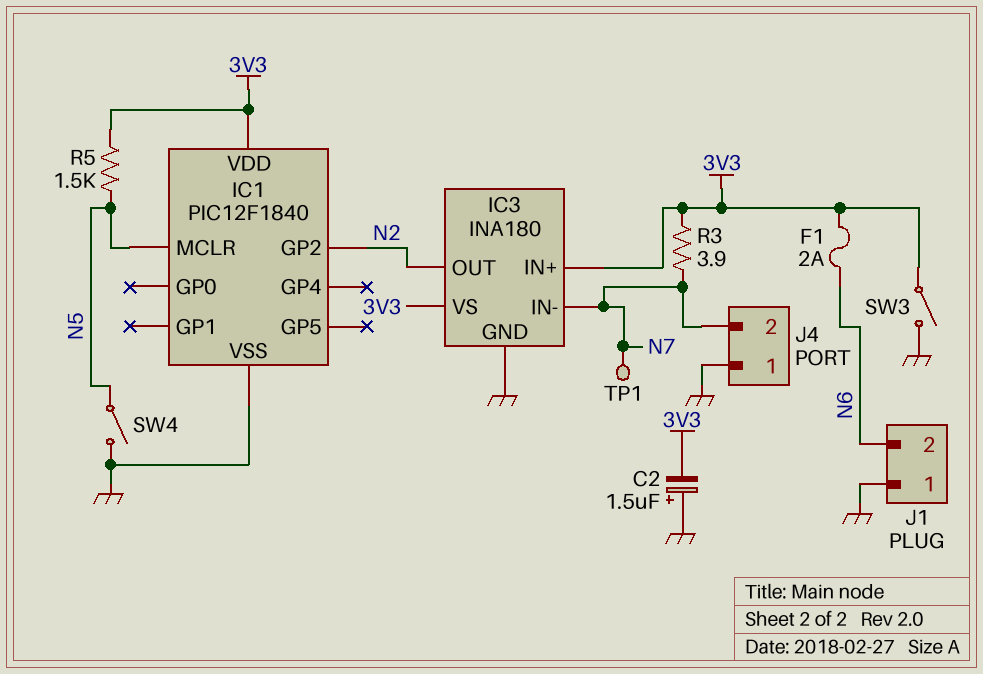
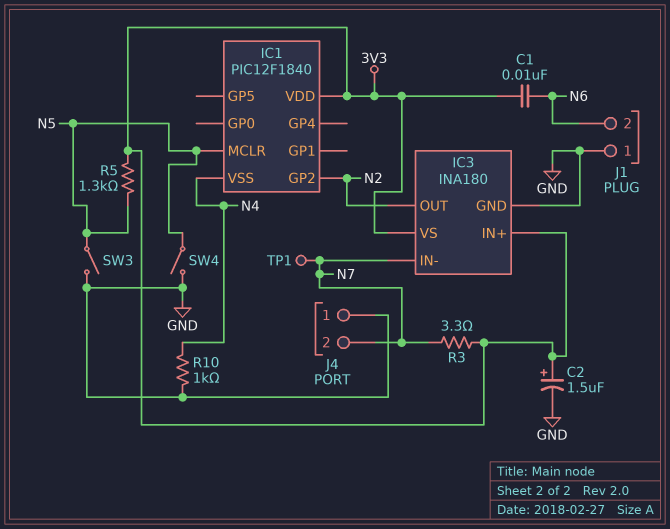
C1: none -> 10nF (3V3, N6)
C2: 1.5uF (plus GND, minus 3V3) -> 1.5uF (plus 3V3, minus GND)
F1: 2A (3V3, N6) -> none
IC1 pin VSS: GND -> N4
R3: 3.9 (3V3, N7) -> 3.3 (3V3, N7)
R5: 1.5k (3V3, N5) -> 1.3k (3V3, N5)
R10: none -> 1k (GND, N4)
SW3: switch (3V3, GND) -> switch (GND, N5)

